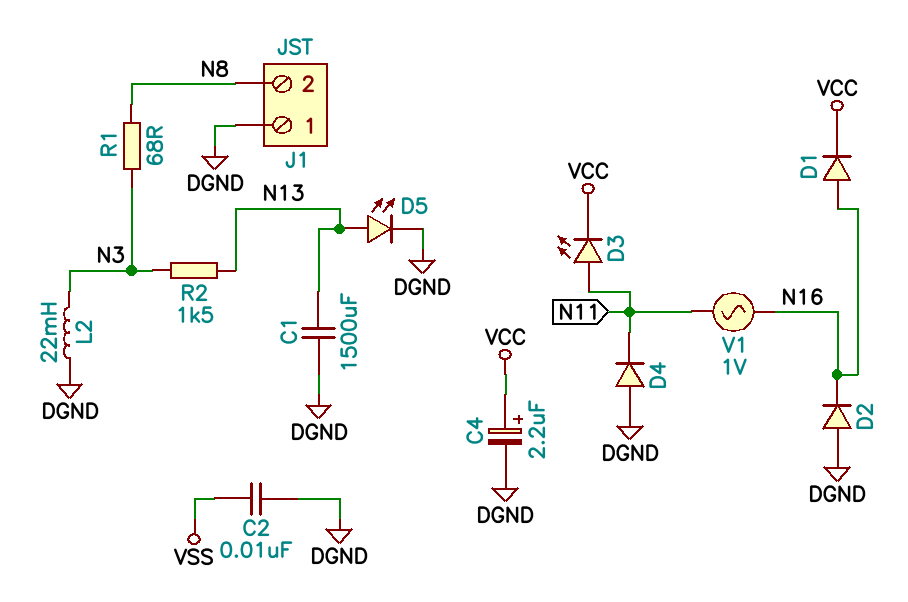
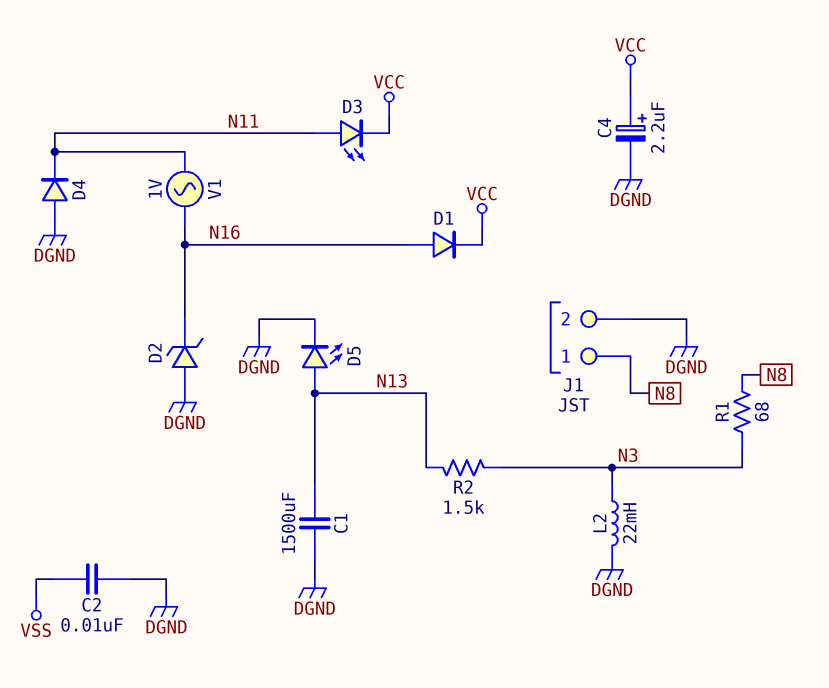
D2: diode (A DGND, K N16) -> zener (A DGND, K N16)
J1 pin 1: DGND -> N8
J1 pin 2: N8 -> DGND

